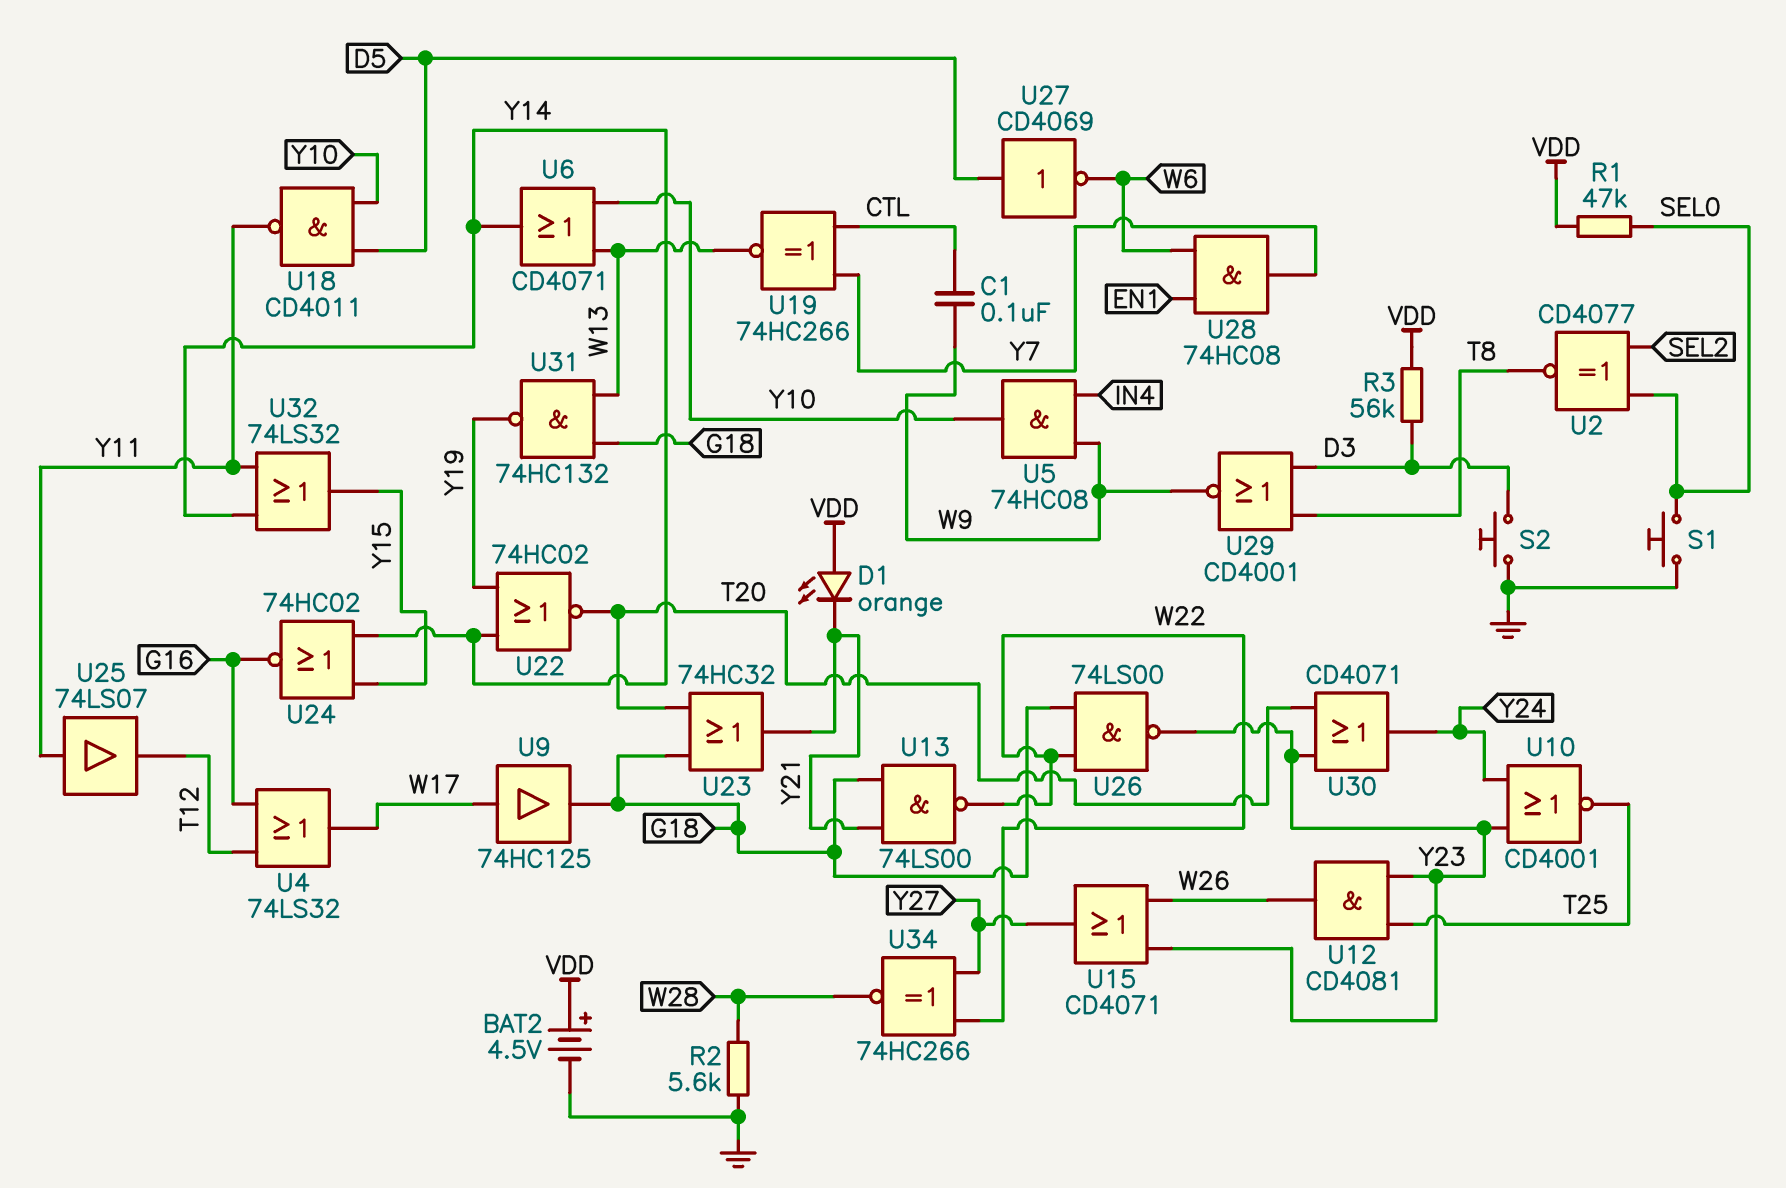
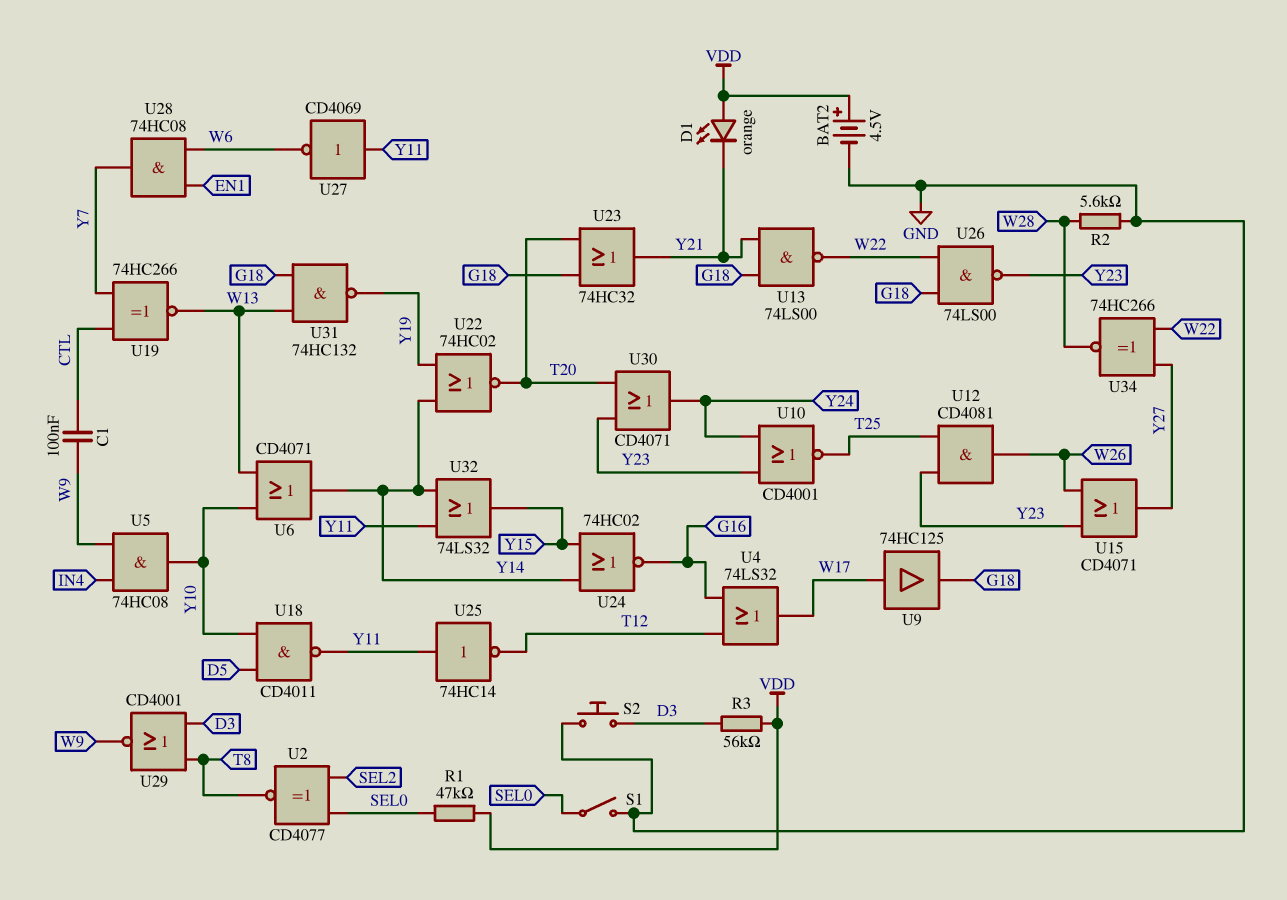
S1: button (GND, SEL0) -> switch (GND, SEL0)
U25: buffer 74LS07 (in Y11, out T12) -> NOT 74HC14 (in Y11, out T12)
U27: NOT CD4069 (in D5, out W6) -> NOT CD4069 (in Y11, out W6)

